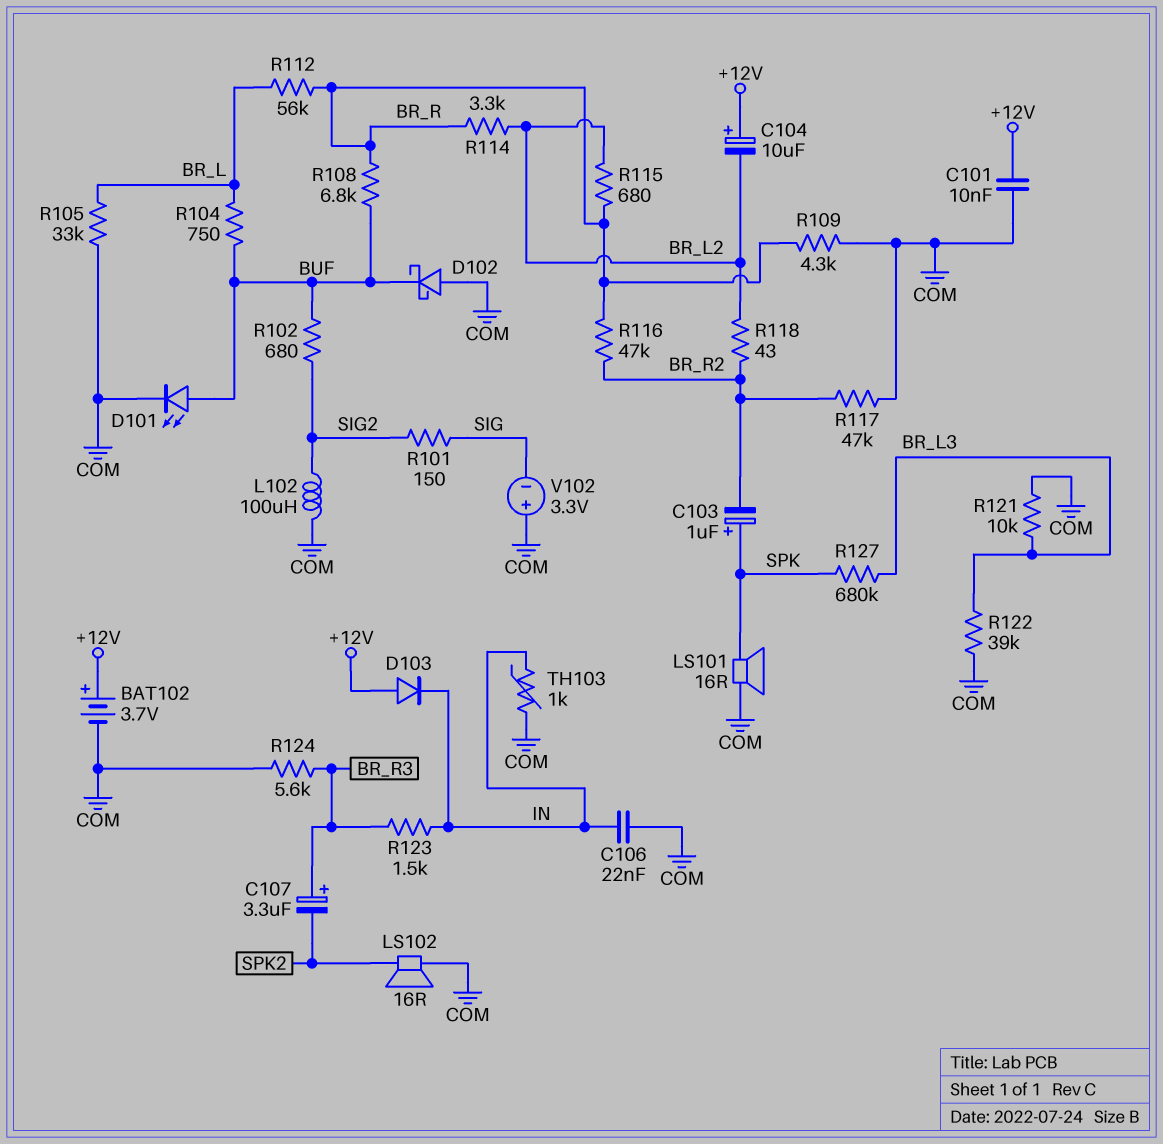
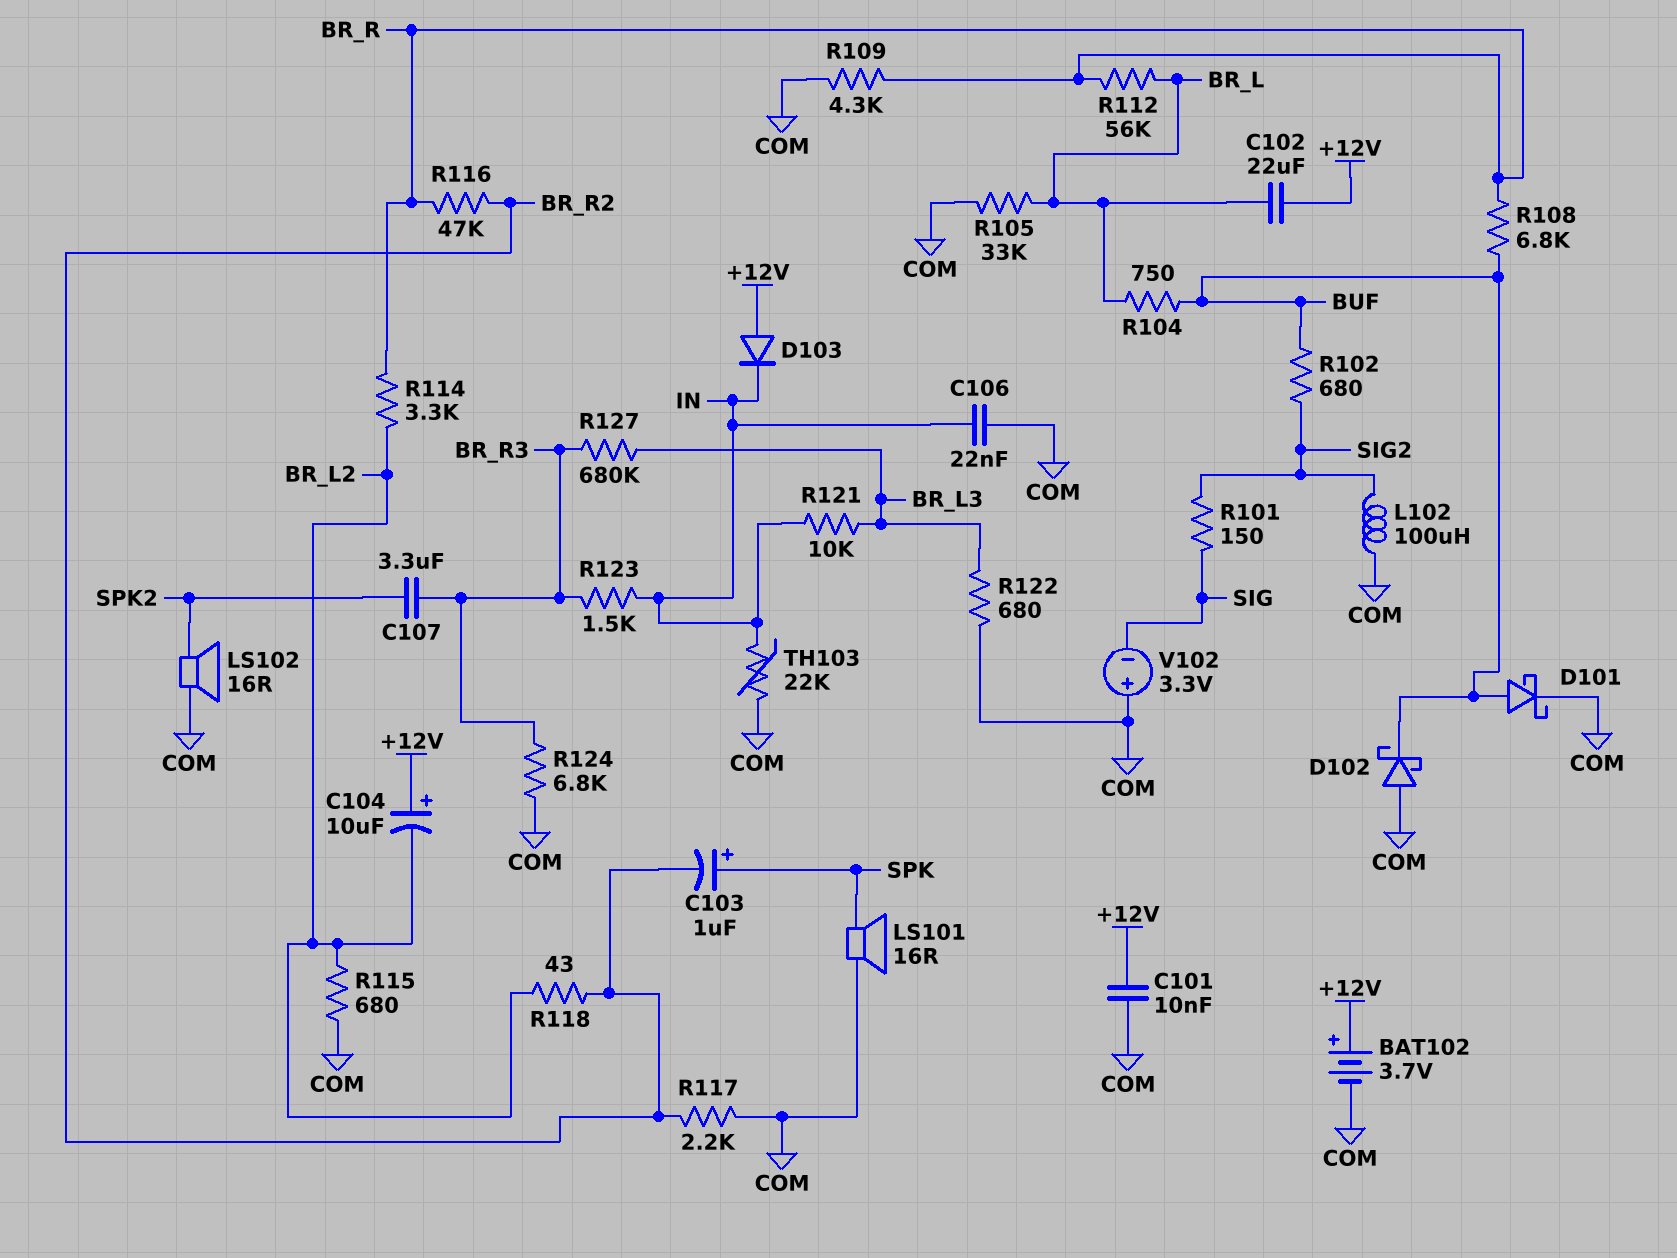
C102: none -> 22uF (+12V, BR_L)
C107: 3.3uF (plus BR_R3, minus SPK2) -> 3.3uF (BR_R3, SPK2)
D101: LED (A BUF, K COM) -> schottky (A BUF, K COM)
R115: 680 (BR_L2, BR_R) -> 680 (BR_L2, COM)
R117: 47k (BR_R2, COM) -> 2.2k (BR_R2, COM)
R121: 10k (BR_L3, COM) -> 10k (BR_L3, IN)
R122: 39k (BR_L3, COM) -> 680 (BR_L3, COM)
R124: 5.6k (BR_R3, COM) -> 6.8k (BR_R3, COM)
R127: 680k (BR_L3, SPK) -> 680k (BR_L3, BR_R3)
TH103: 1k (COM, IN) -> 22k (COM, IN)

